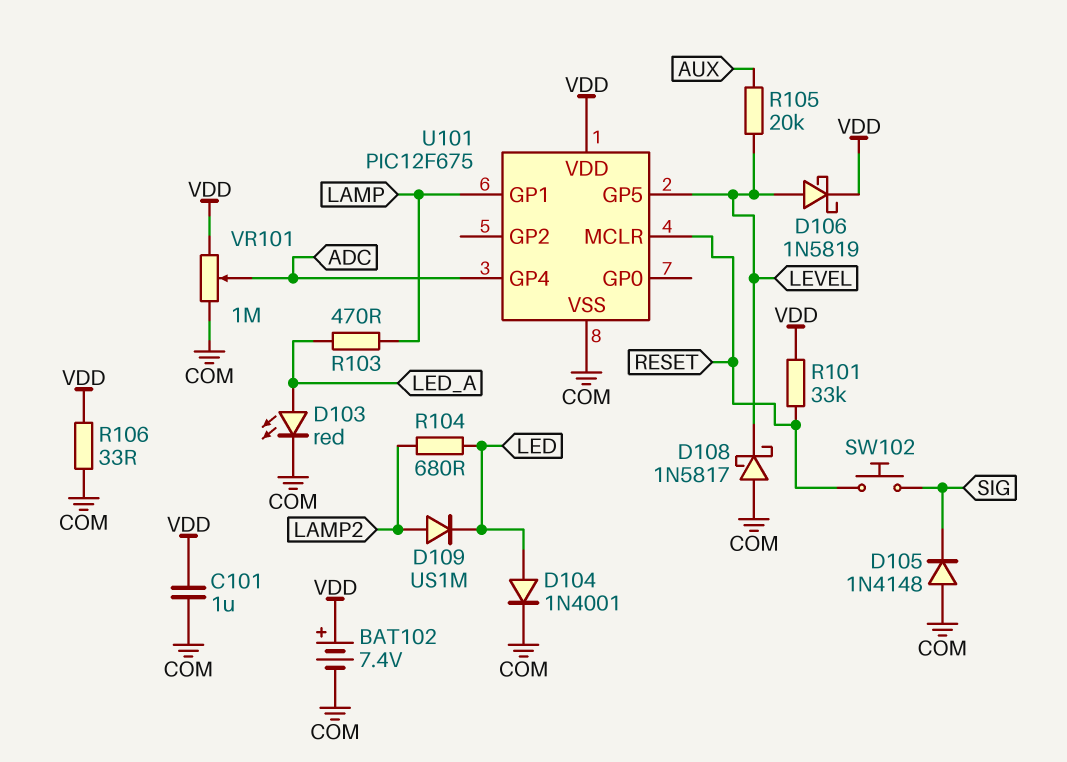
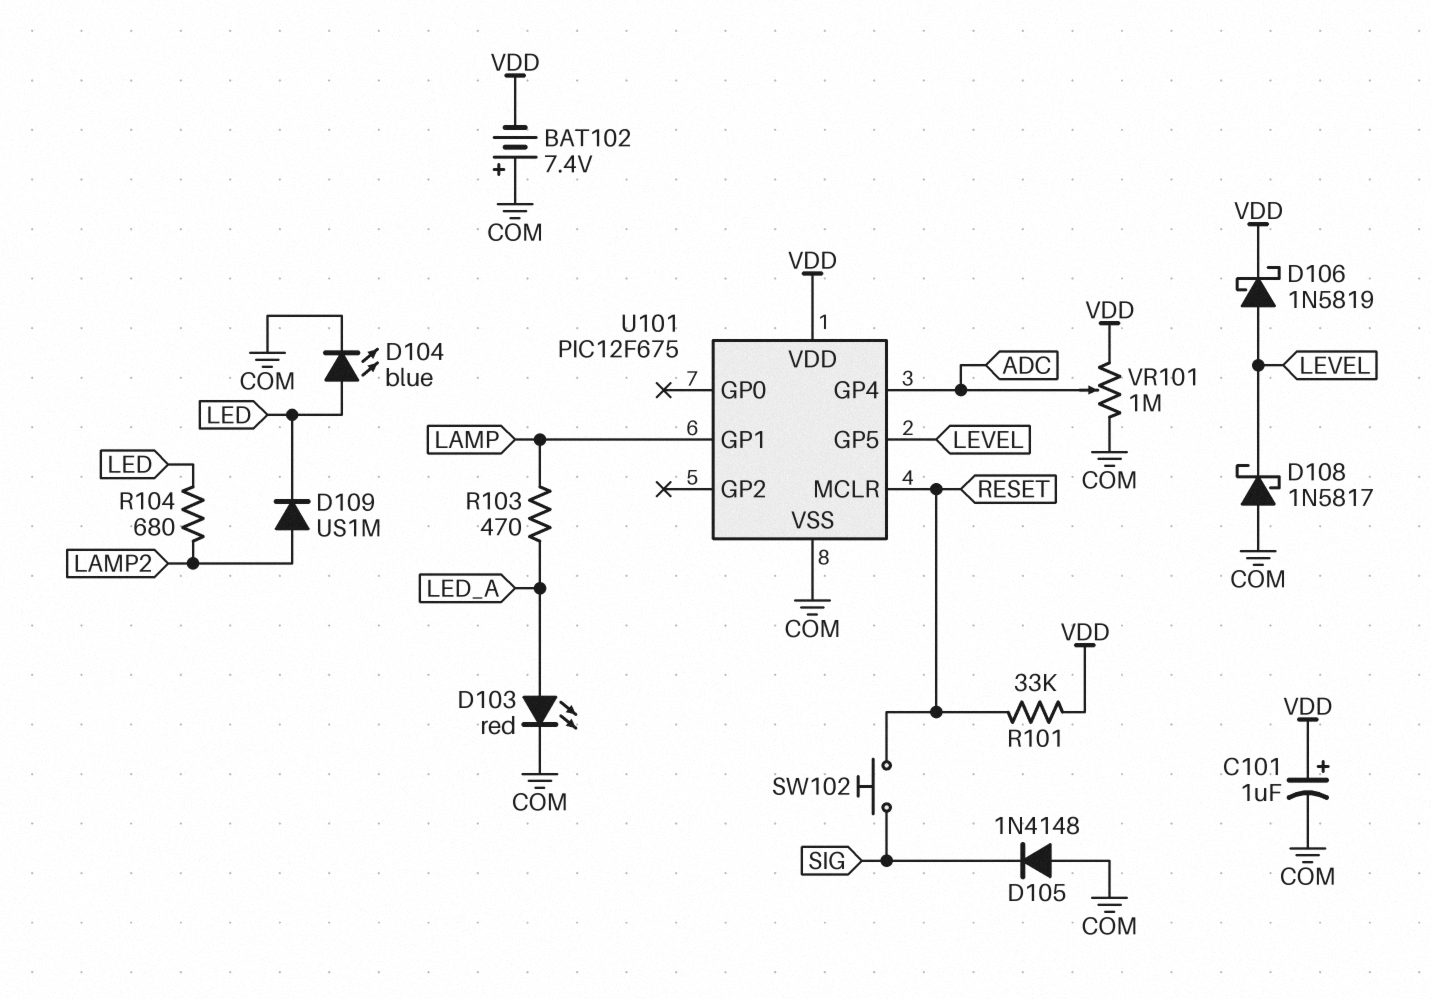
BAT102: 7.4V (plus VDD, minus COM) -> 7.4V (plus COM, minus VDD)
C101: 1uF (COM, VDD) -> 1uF (plus VDD, minus COM)
D104: diode 1N4001 (A LED, K COM) -> LED blue (A LED, K COM)
R105: 20k (AUX, LEVEL) -> none
R106: 33 (COM, VDD) -> none

